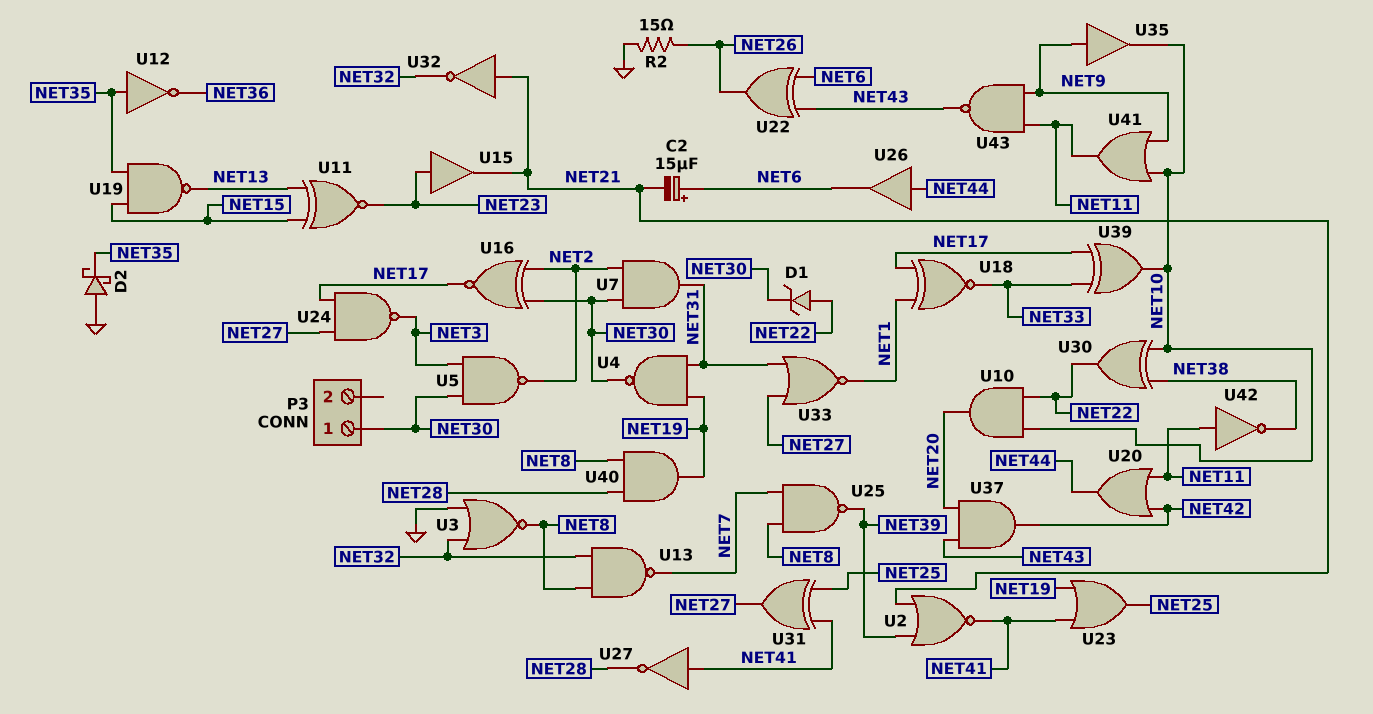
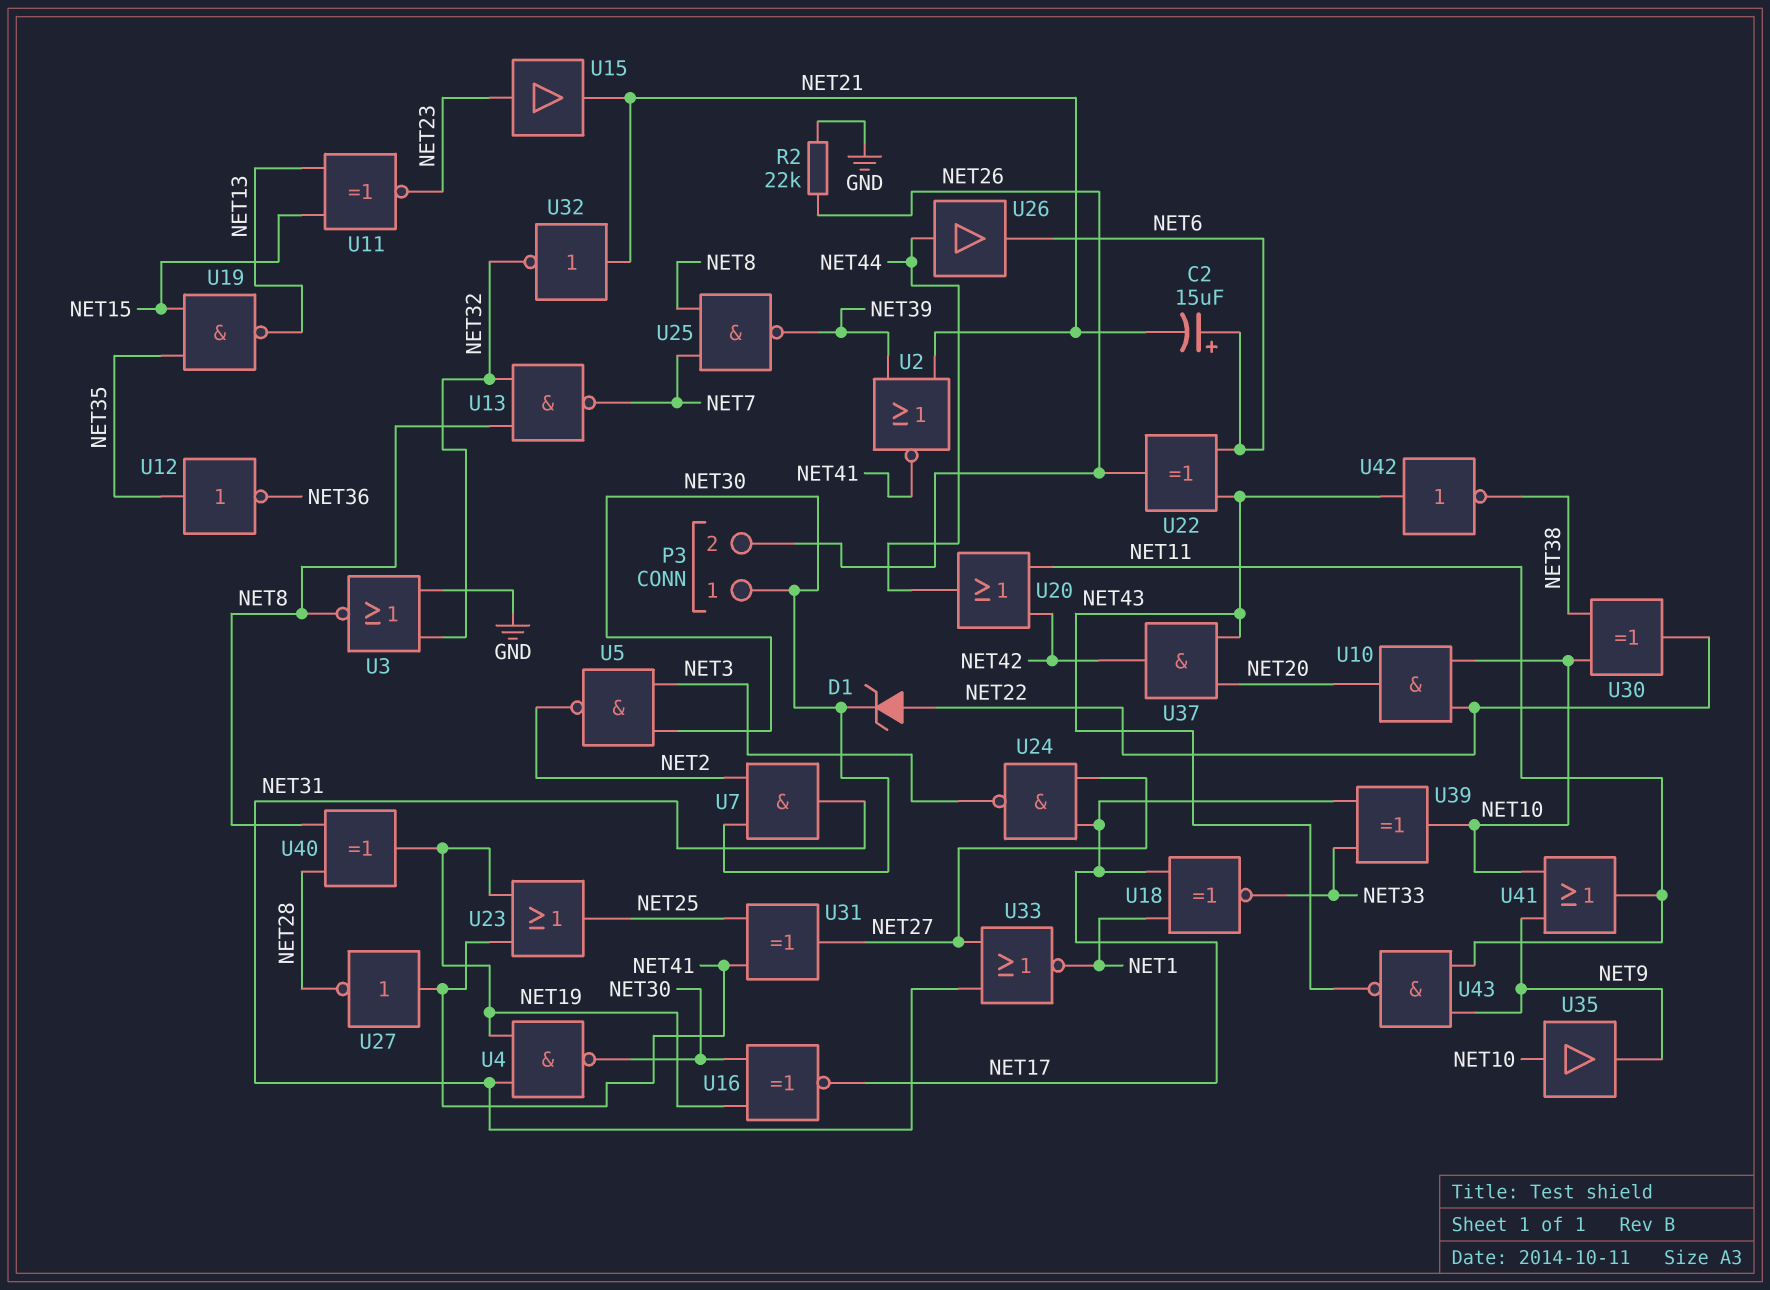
D2: schottky (A GND, K NET35) -> none
P3 pin 2: none -> NET26
R2: 15 (GND, NET26) -> 22k (GND, NET26)
U16: XNOR (in NET2, in NET30, out NET17) -> XNOR (in NET19, in NET30, out NET17)
U35: buffer (in NET9, out NET10) -> buffer (in NET10, out NET9)
U40: AND (in NET8, in NET28, out NET19) -> XOR (in NET8, in NET28, out NET19)
U42: NOT (in NET11, out NET38) -> NOT (in NET43, out NET38)

